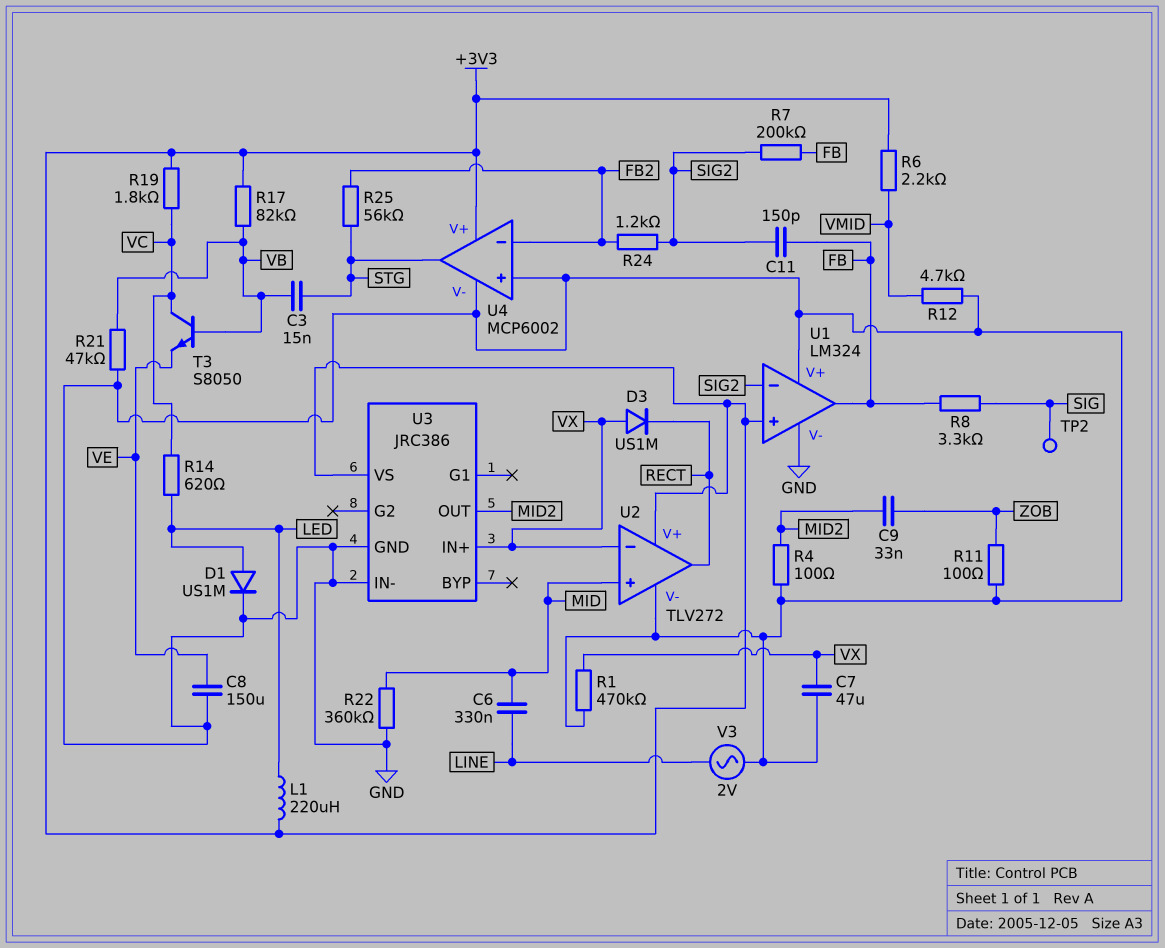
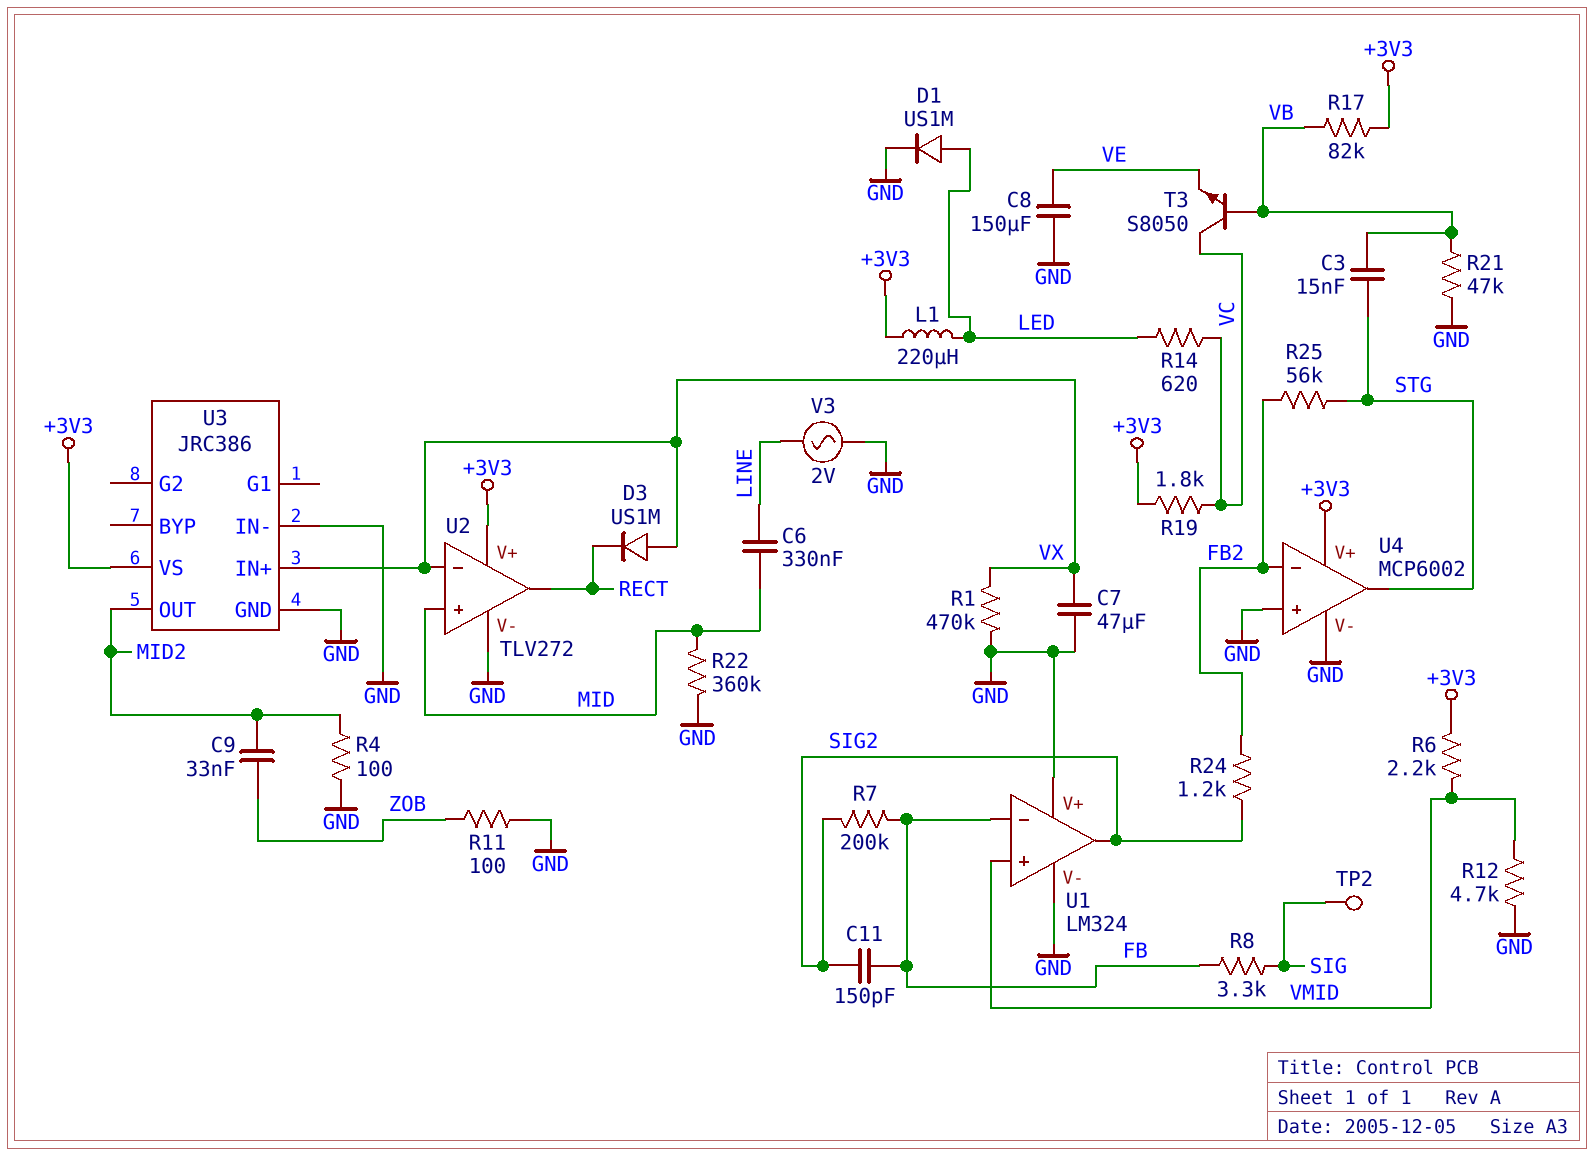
U1 pin in+: +3V3 -> VMID
U1 pin in-: SIG2 -> FB
U1 pin out: FB -> SIG2

